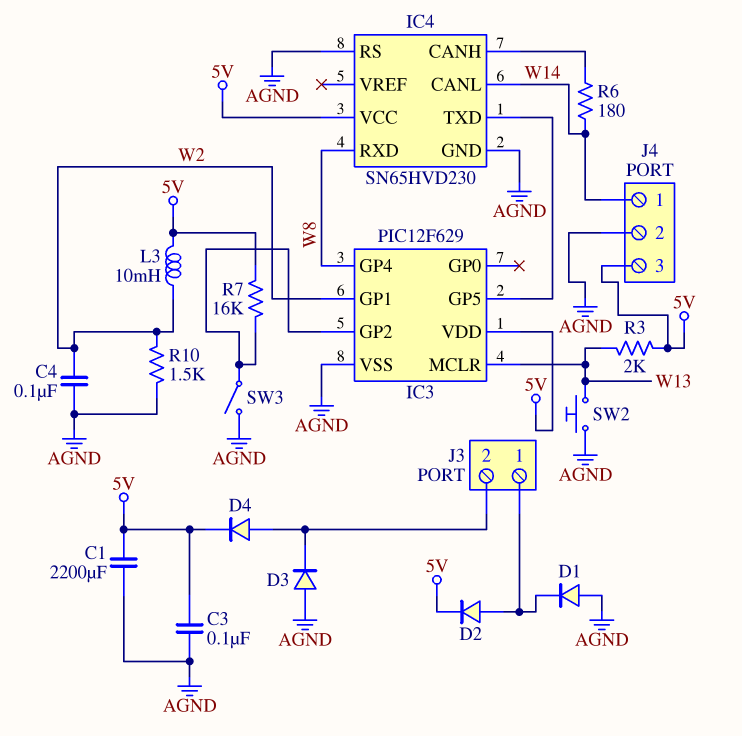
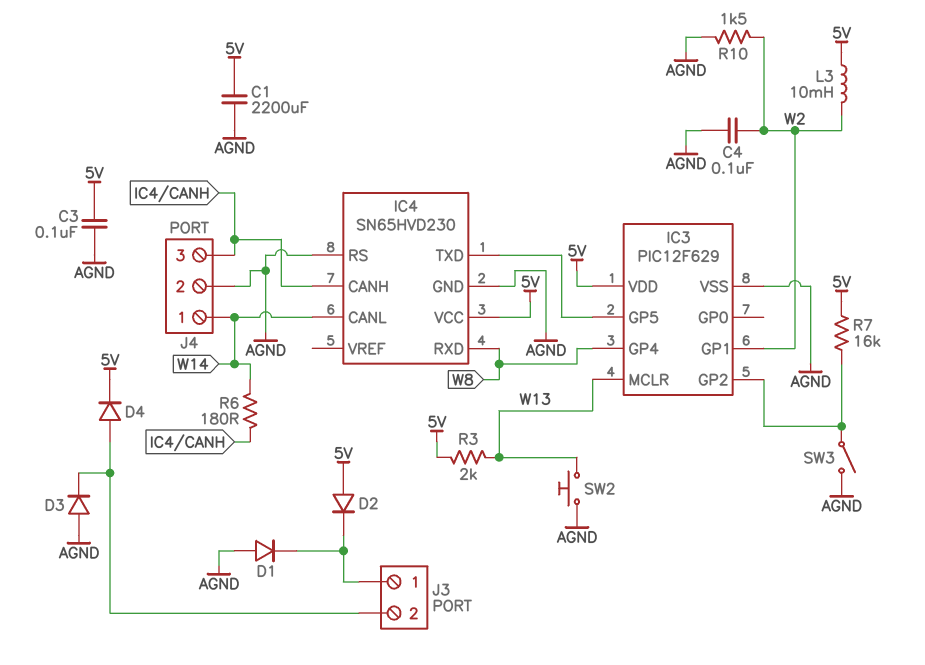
D2: diode (A J3/1, K 5V) -> diode (A 5V, K J3/1)
J4 pin 3: 5V -> IC4/CANH

